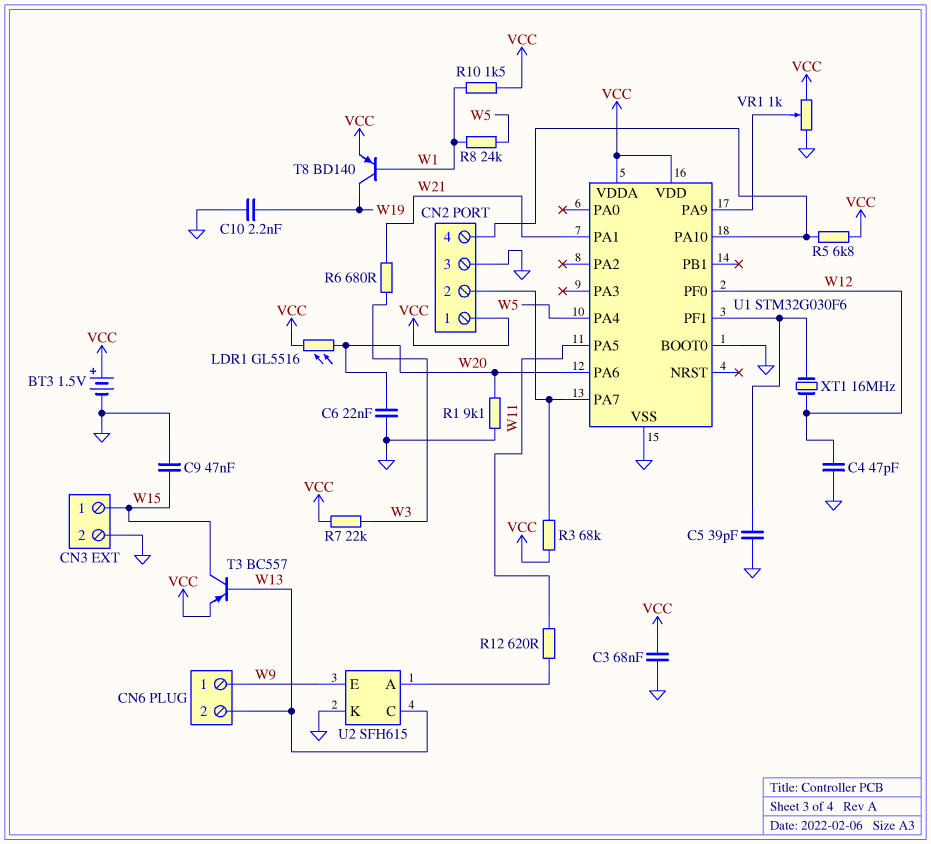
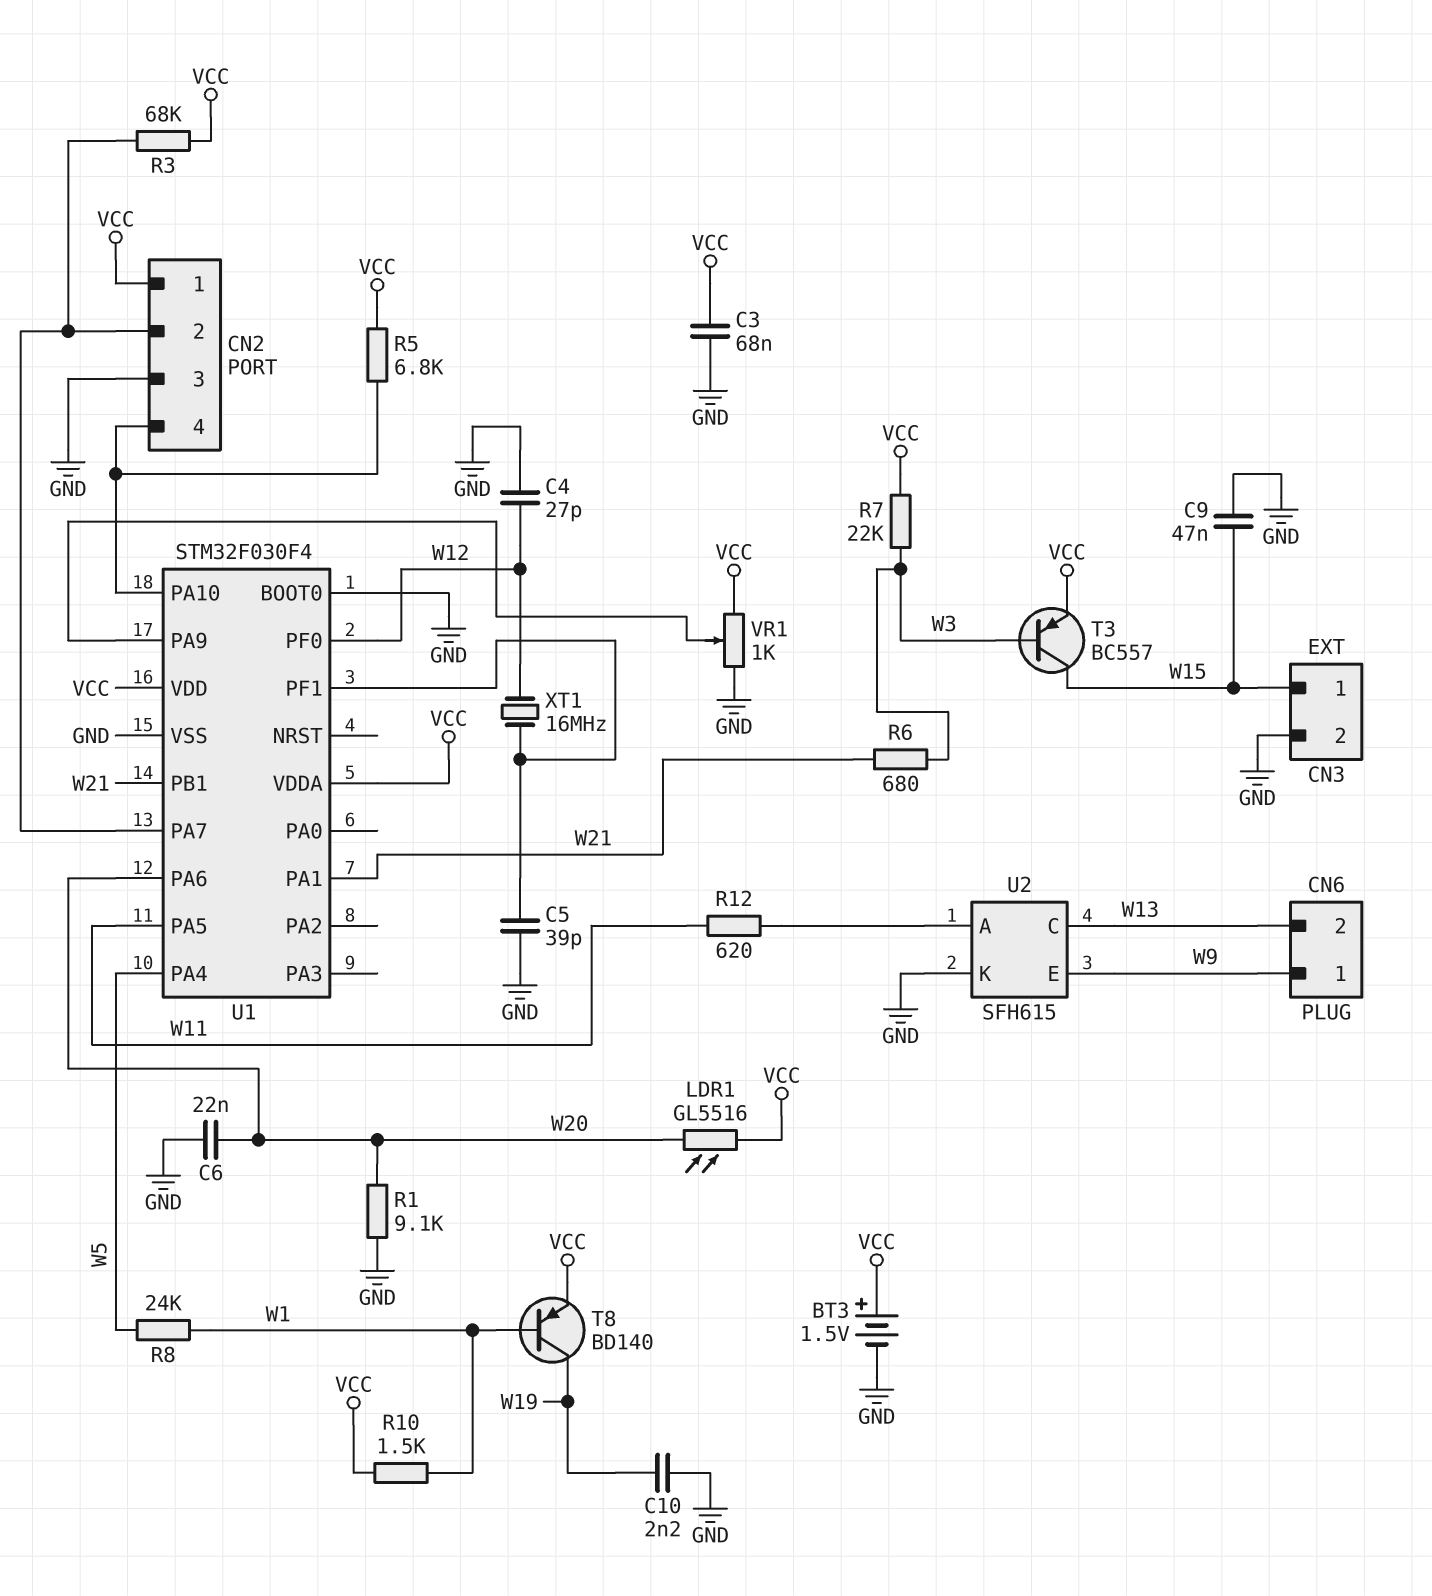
C4: 47pF (GND, W12) -> 27pF (GND, W12)
T3: PNP BC557 (B W13, C W15, E VCC) -> PNP BC557 (B W3, C W15, E VCC)
U1: STM32G030F6 -> STM32F030F4
U1 pin PB1: none -> W21

